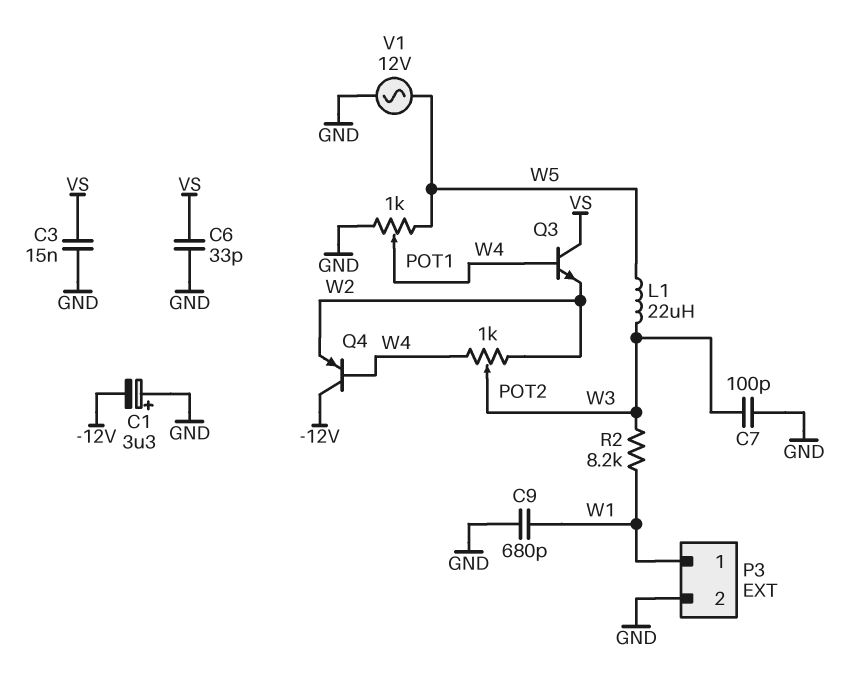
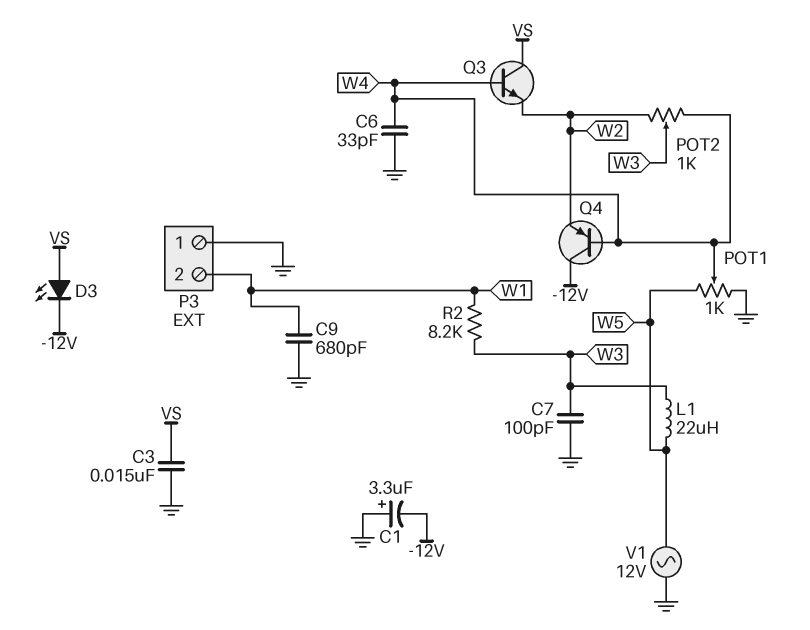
C6: 33pF (GND, VS) -> 33pF (GND, W4)
D3: none -> LED (A VS, K -12V)
P3 pin 1: W1 -> GND
P3 pin 2: GND -> W1

